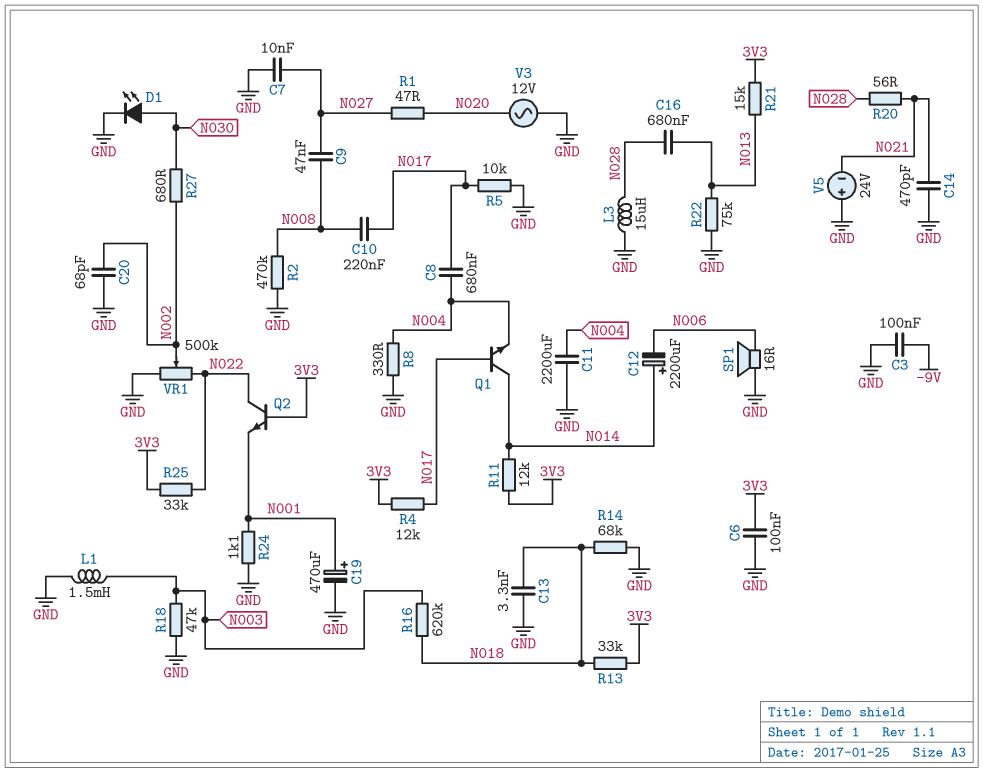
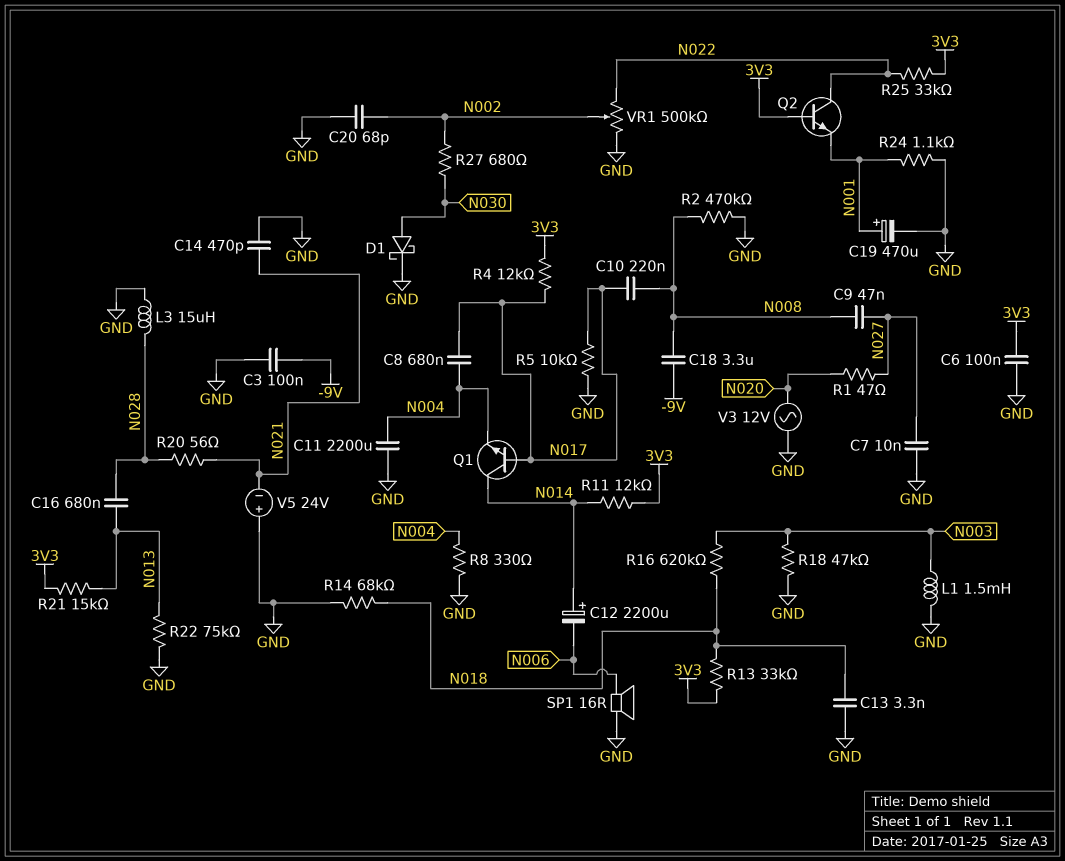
C18: none -> 3.3uF (-9V, N008)
D1: LED (A N030, K GND) -> schottky (A N030, K GND)

